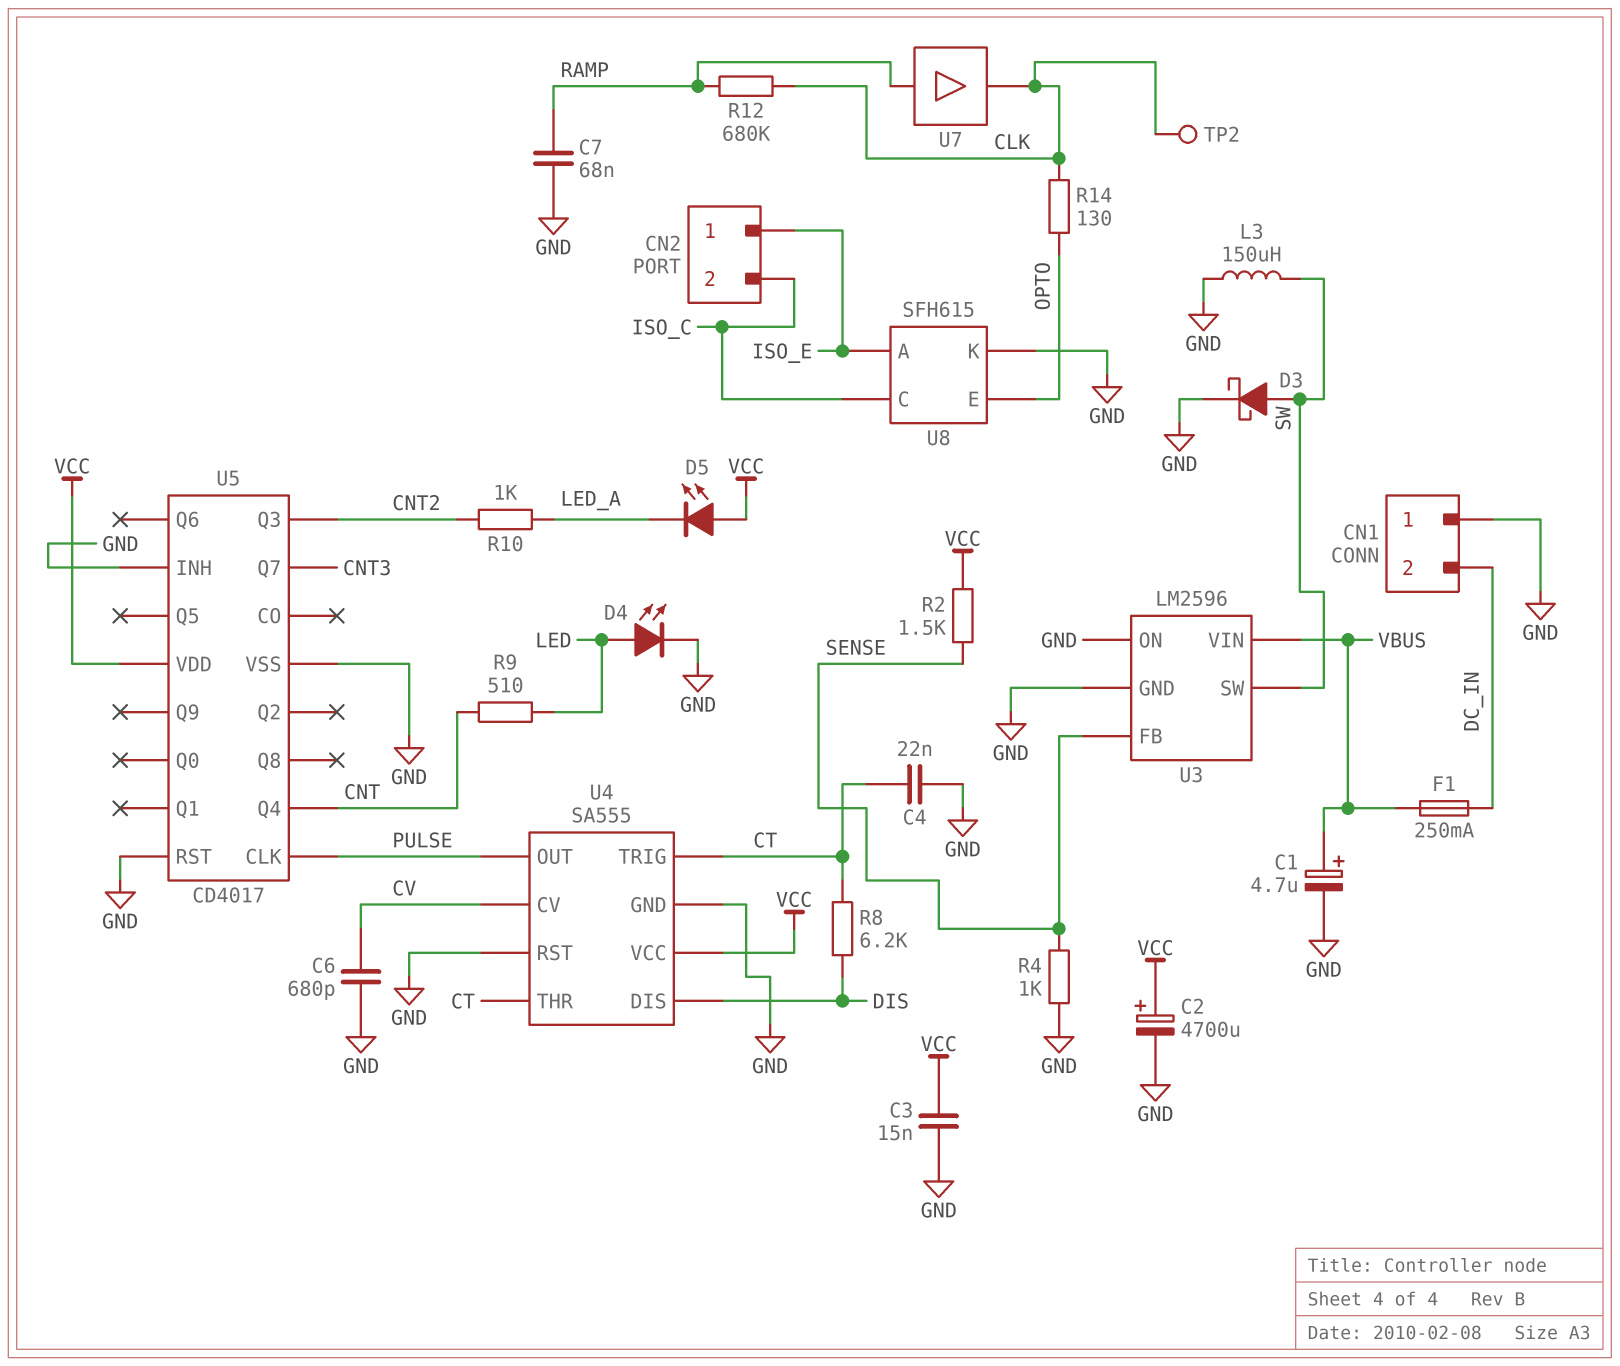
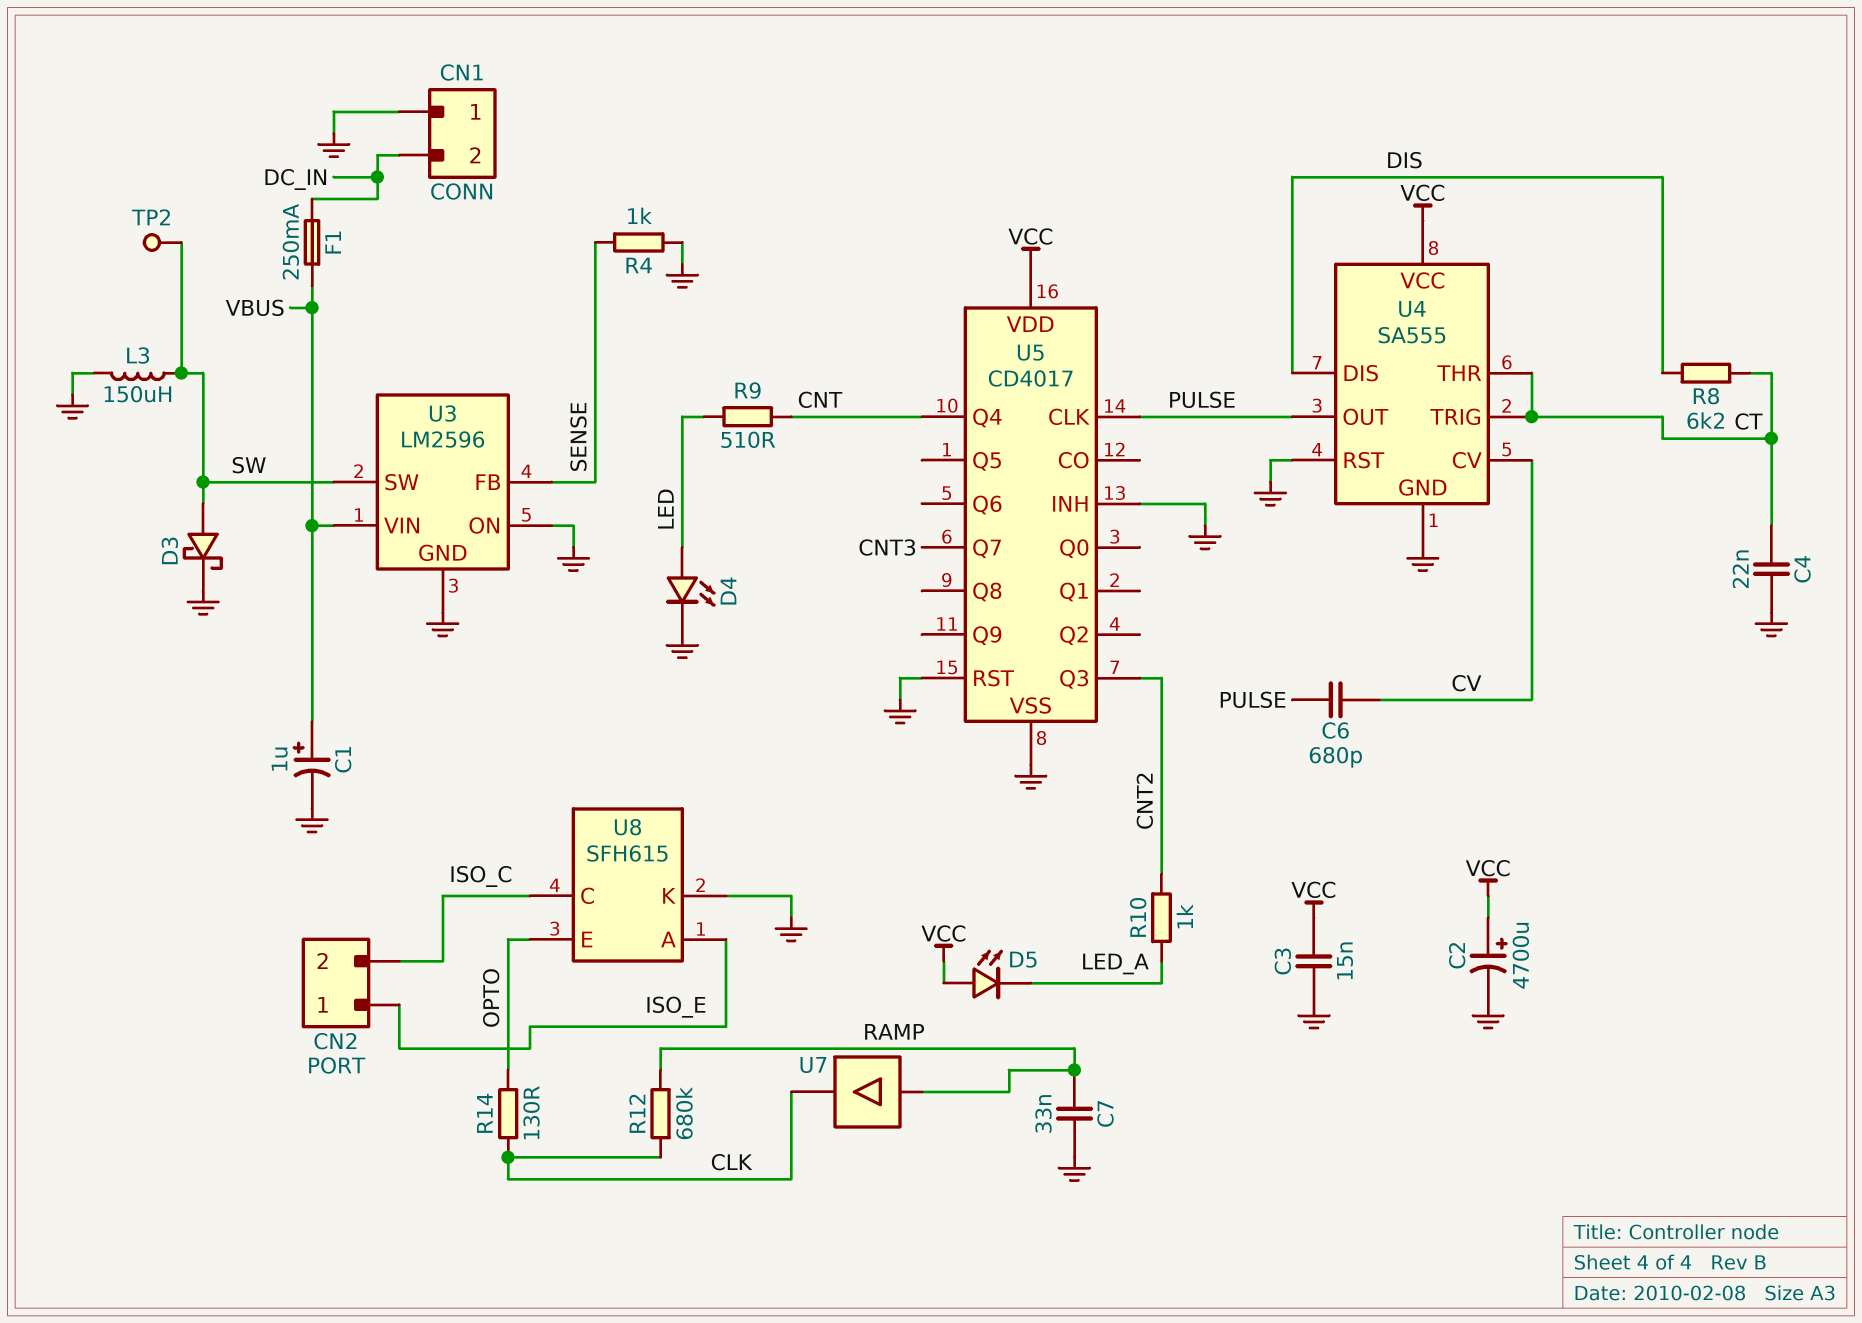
C1: 4.7uF (plus VBUS, minus GND) -> 1uF (plus VBUS, minus GND)
C6: 680pF (CV, GND) -> 680pF (CV, PULSE)
C7: 68nF (GND, RAMP) -> 33nF (GND, RAMP)
R2: 1.5k (SENSE, VCC) -> none
TP2: test point (CLK) -> test point (SW)

